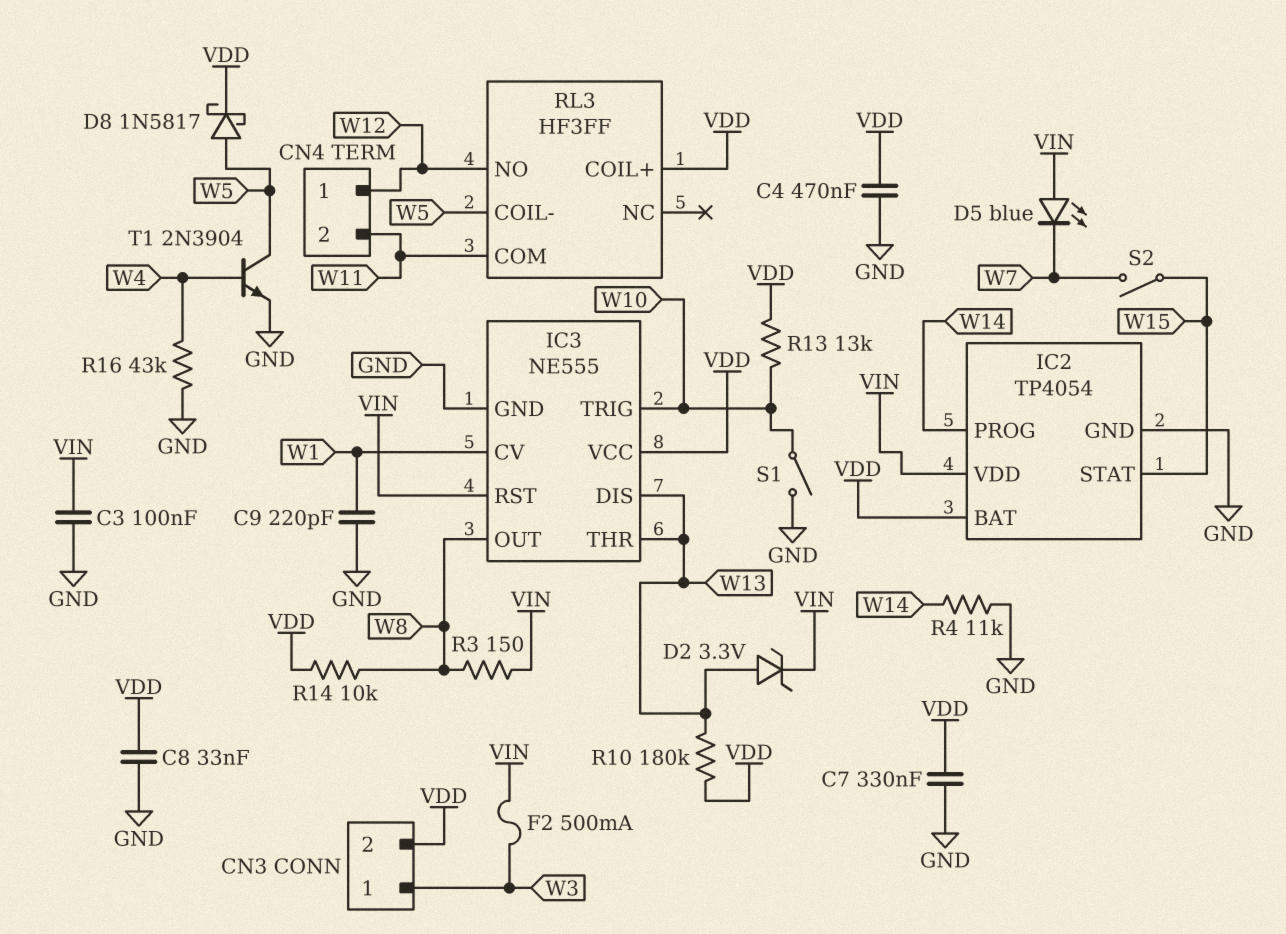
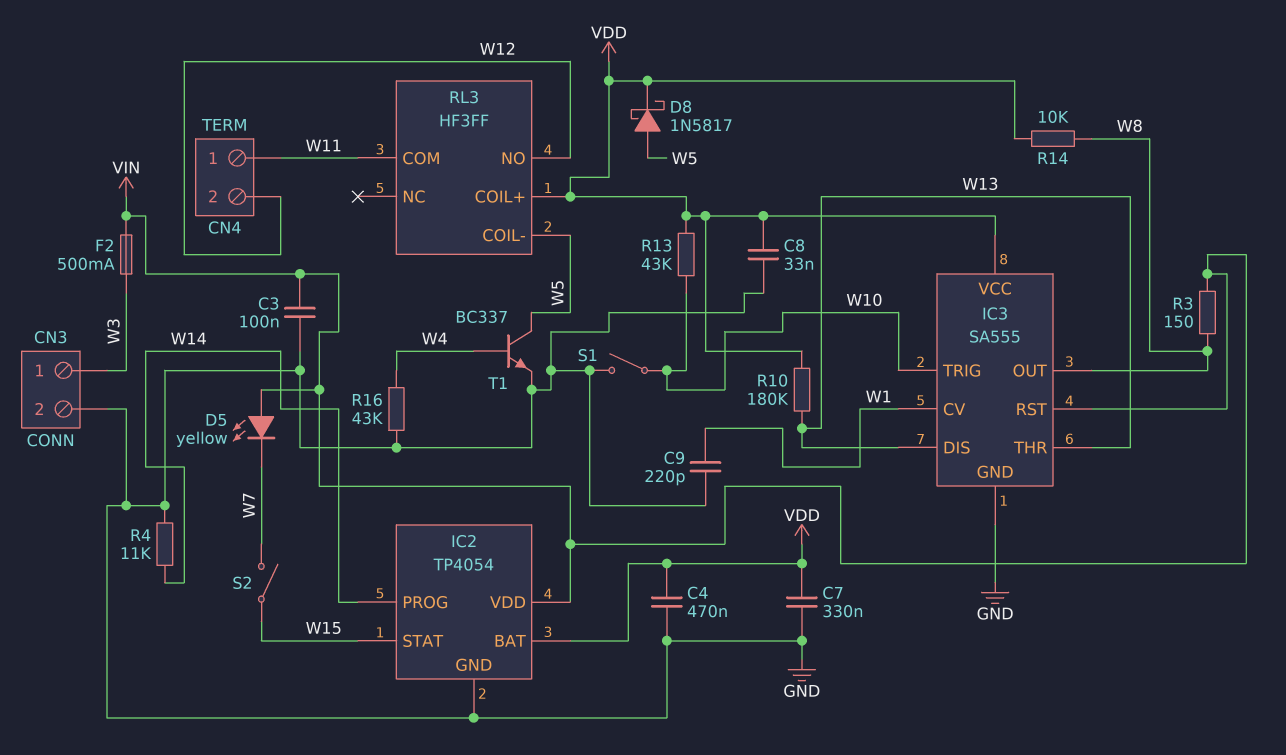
CN3 pin 2: VDD -> GND
CN4 pin 1: W12 -> W11
CN4 pin 2: W11 -> W12
D2: zener 3.3V (A W13, K VIN) -> none
D5: LED blue (A VIN, K W7) -> LED yellow (A VIN, K W7)
IC3: NE555 -> SA555
R13: 13k (VDD, W10) -> 43k (VDD, W10)
T1: NPN 2N3904 (B W4, C W5, E GND) -> NPN BC337 (B W4, C W5, E GND)

